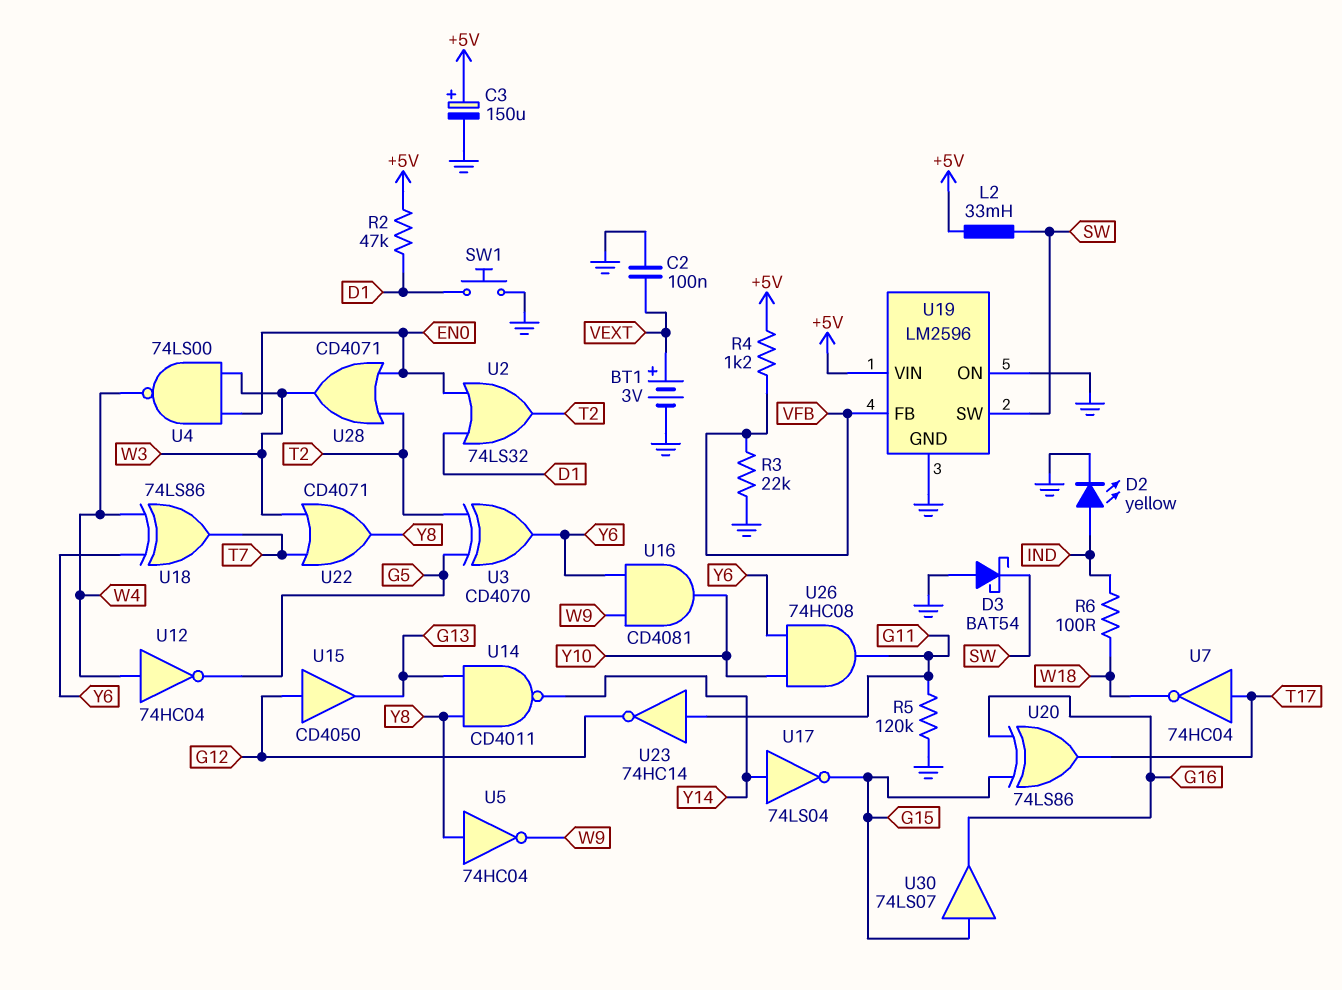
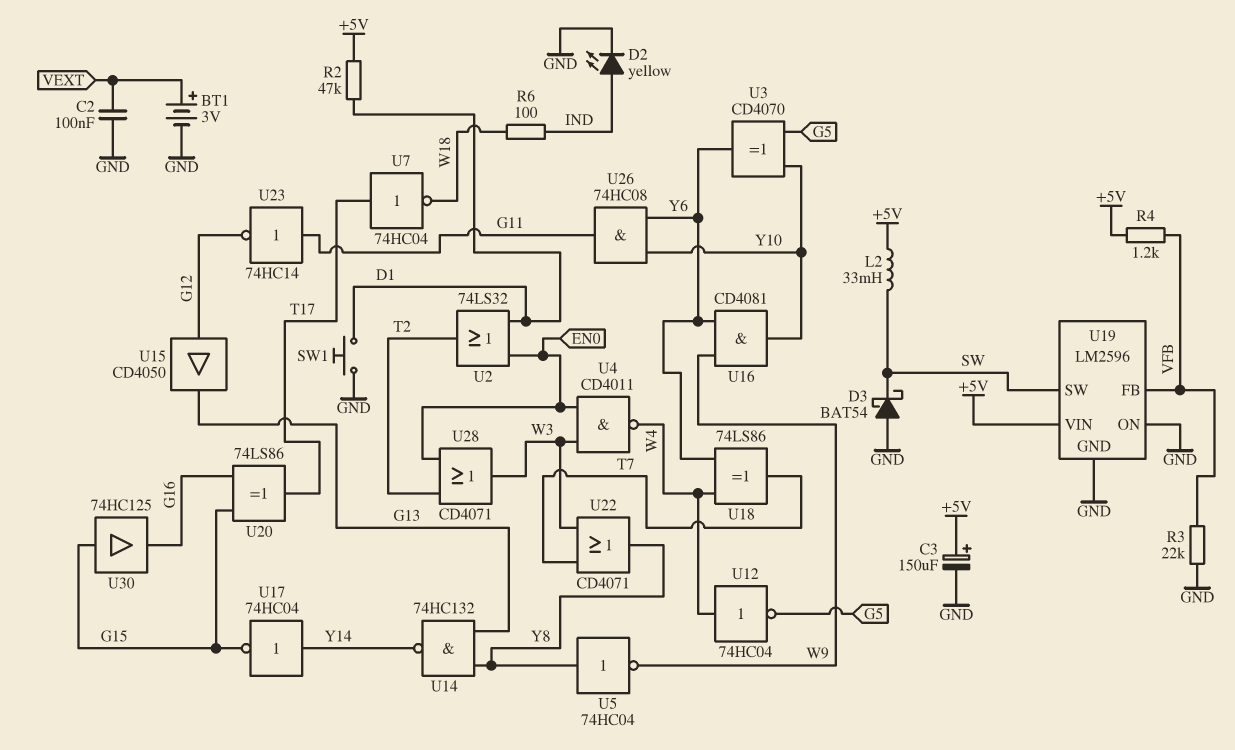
R5: 120k (G11, GND) -> none
U3: XOR CD4070 (in G5, in T2, out Y6) -> XOR CD4070 (in G5, in Y10, out Y6)
U4: NAND 74LS00 (in EN0, in W3, out W4) -> NAND CD4011 (in EN0, in W3, out W4)
U14: NAND CD4011 (in G13, in Y8, out Y14) -> NAND 74HC132 (in G13, in Y8, out Y14)
U17: NOT 74LS04 (in Y14, out G15) -> NOT 74HC04 (in Y14, out G15)
U30: buffer 74LS07 (in G15, out G16) -> buffer 74HC125 (in G15, out G16)

